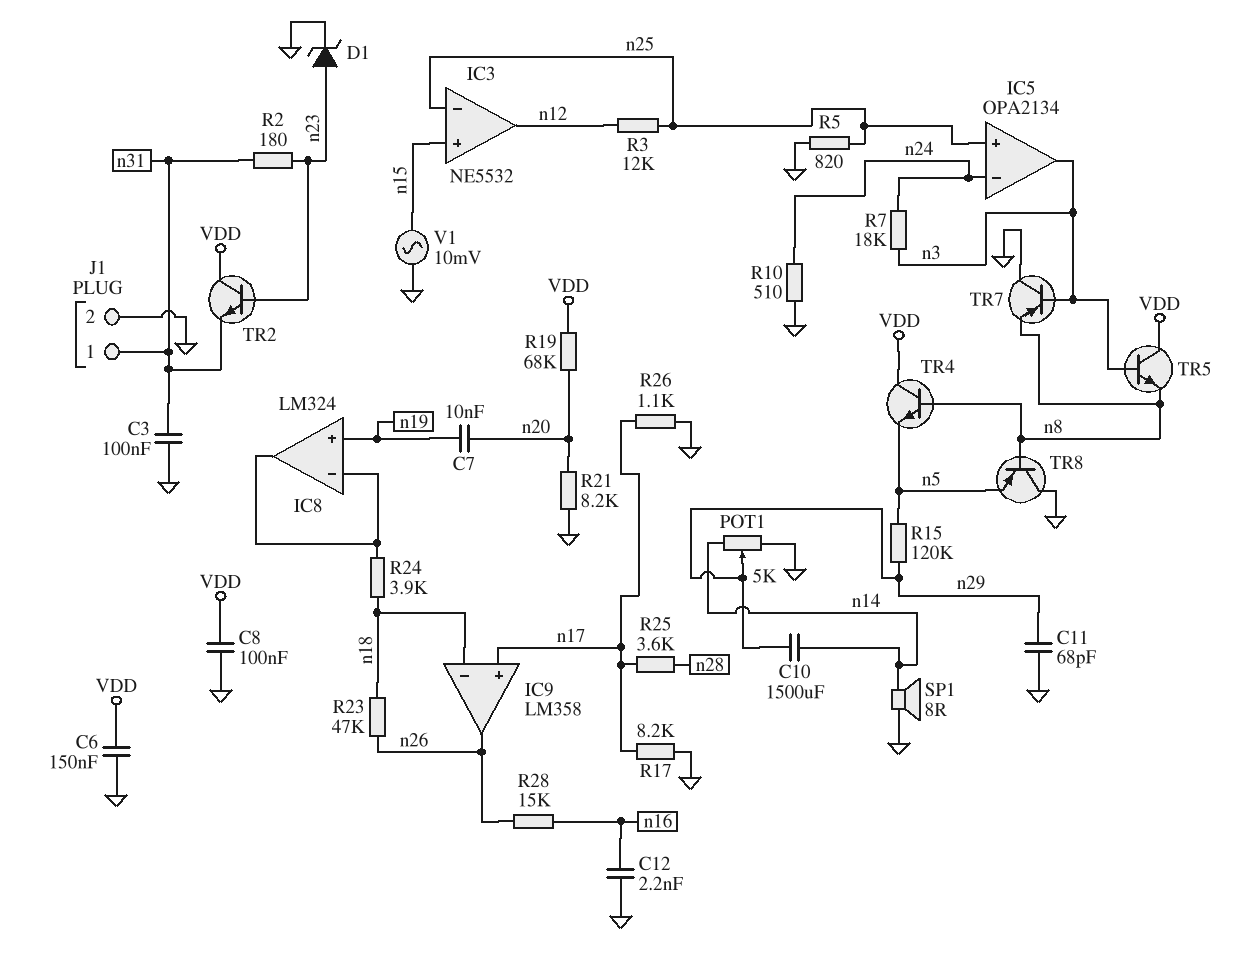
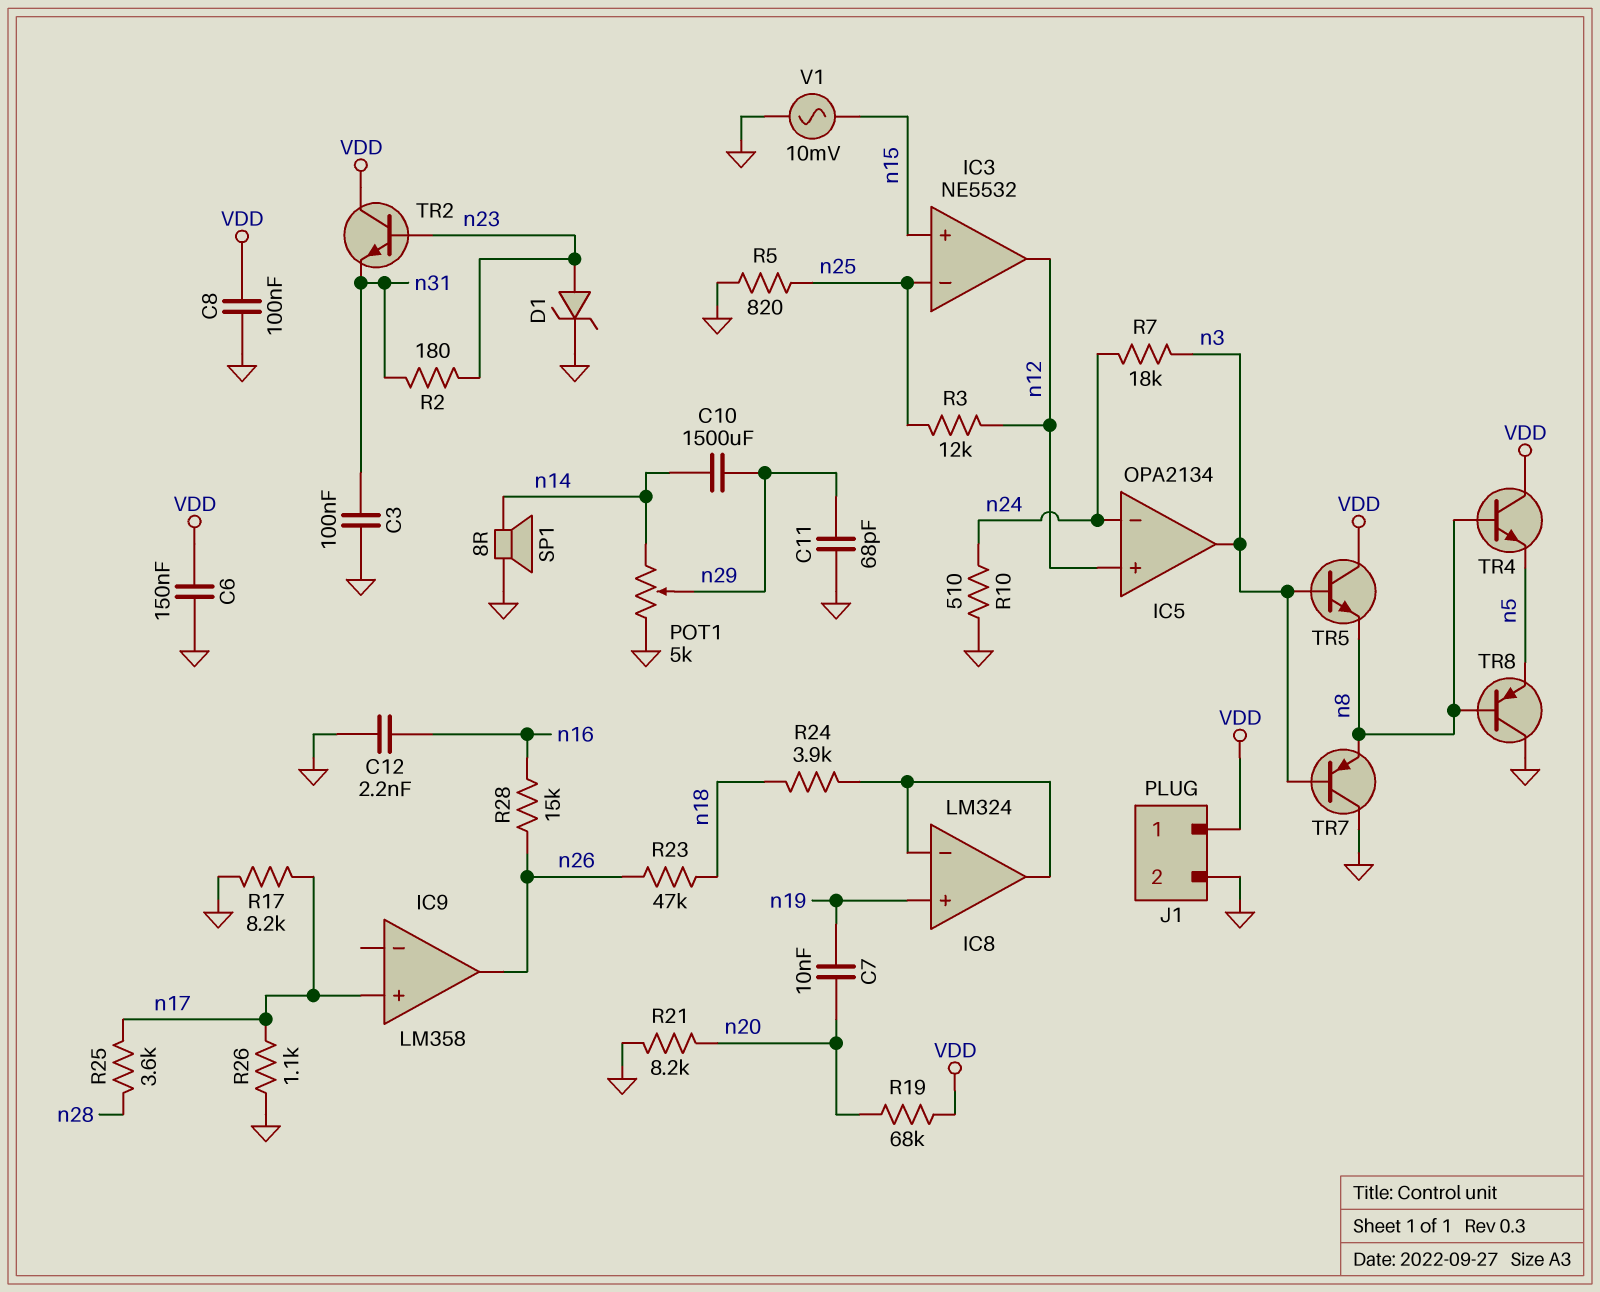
IC5 pin in+: n25 -> n12
IC9 pin in-: n18 -> none
J1 pin 1: n31 -> VDD
R15: 120k (n5, n29) -> none

